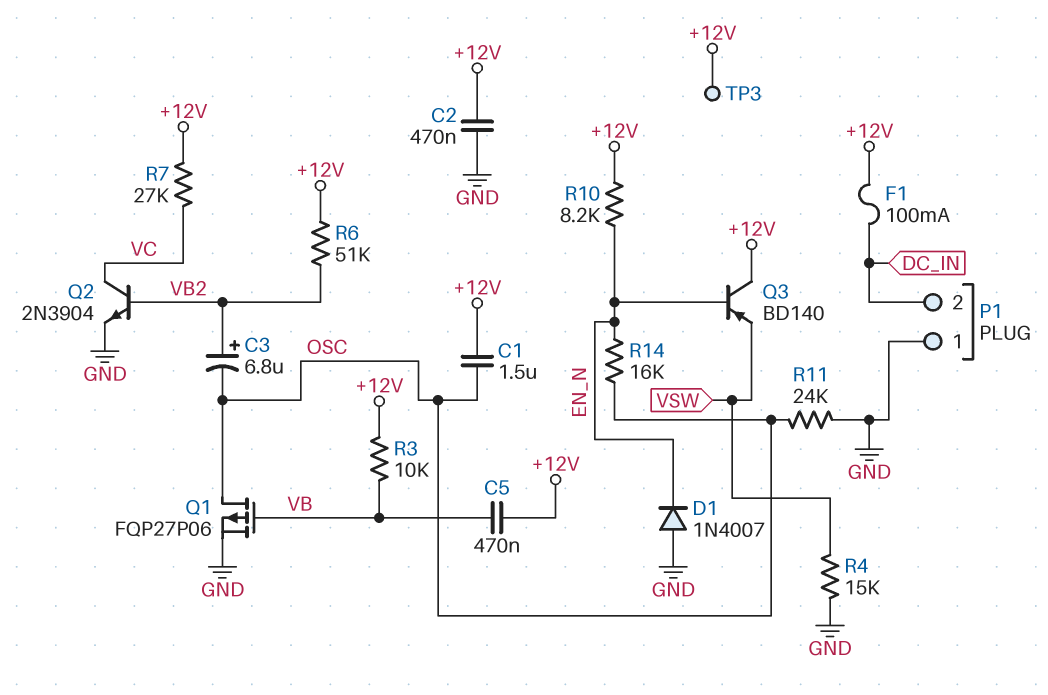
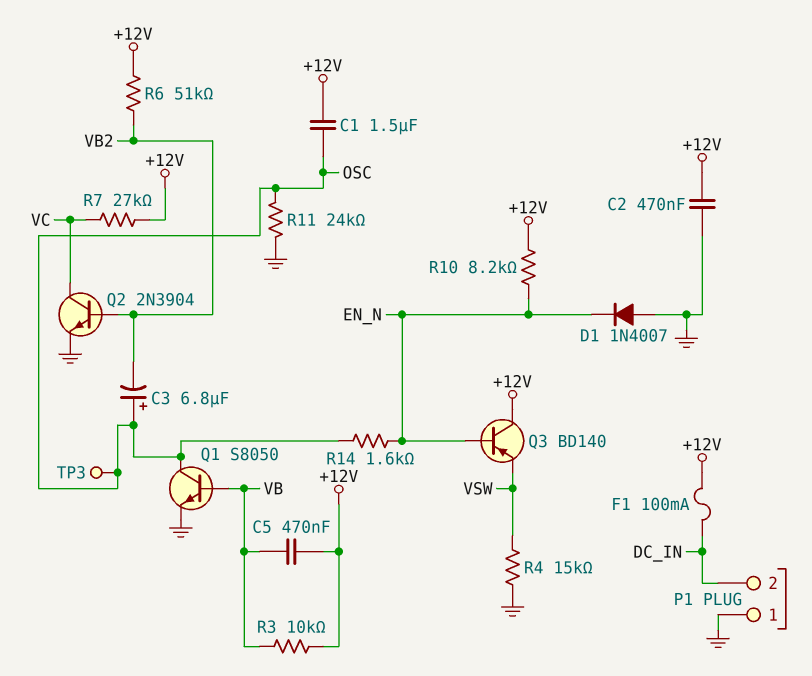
C3: 6.8uF (plus VB2, minus OSC) -> 6.8uF (plus OSC, minus VB2)
Q1: PMOS FQP27P06 (G VB, D OSC, S GND) -> NPN S8050 (B VB, C OSC, E GND)
R14: 16k (EN_N, OSC) -> 1.6k (EN_N, OSC)
TP3: test point (+12V) -> test point (OSC)

